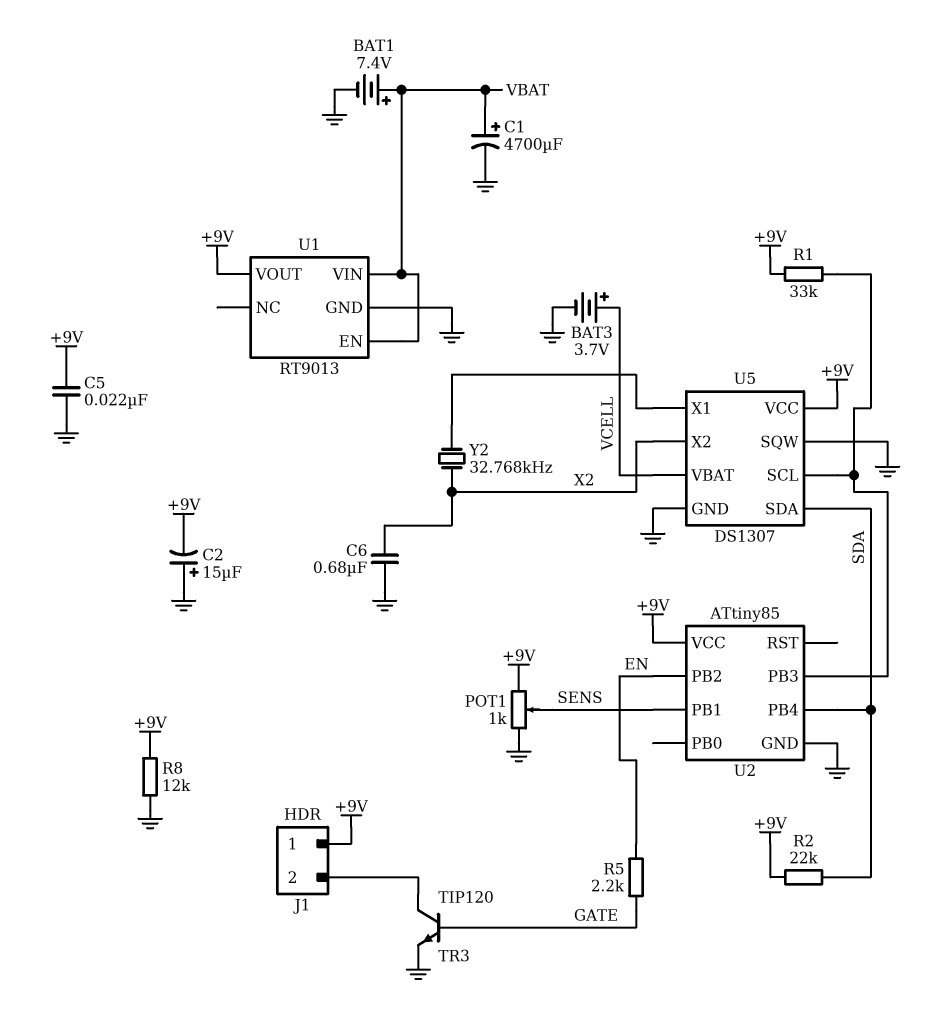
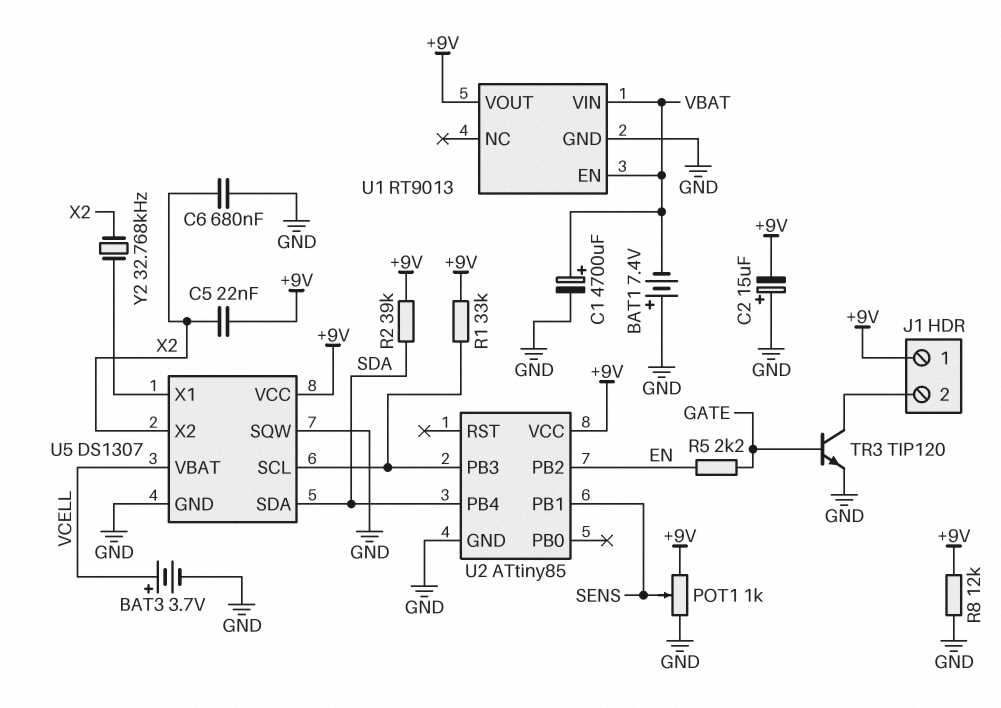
BAT1: 7.4V (plus VBAT, minus GND) -> 7.4V (plus GND, minus VBAT)
C5: 22nF (+9V, GND) -> 22nF (+9V, X2)
R2: 22k (+9V, SDA) -> 39k (+9V, SDA)

